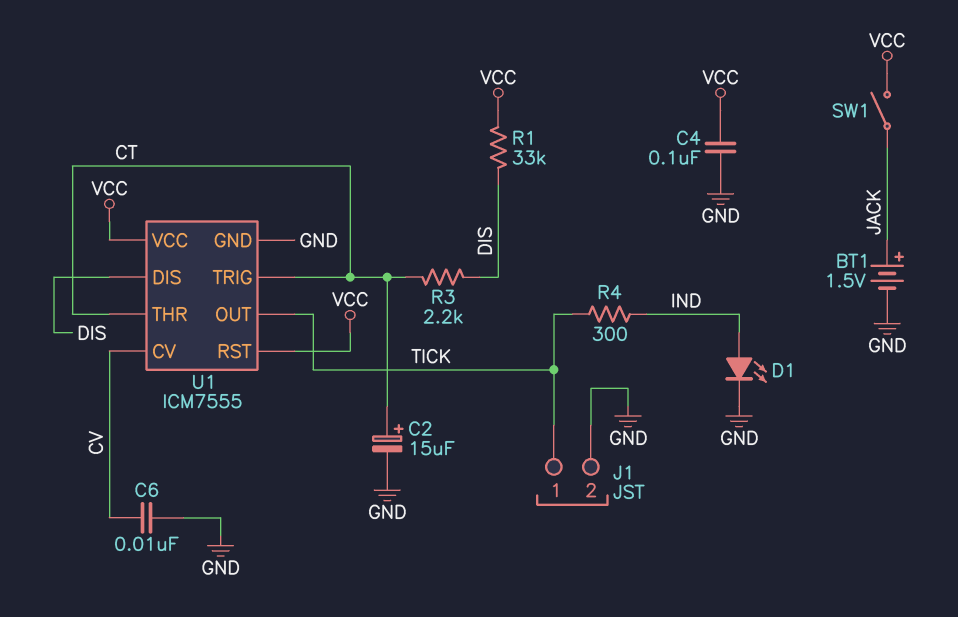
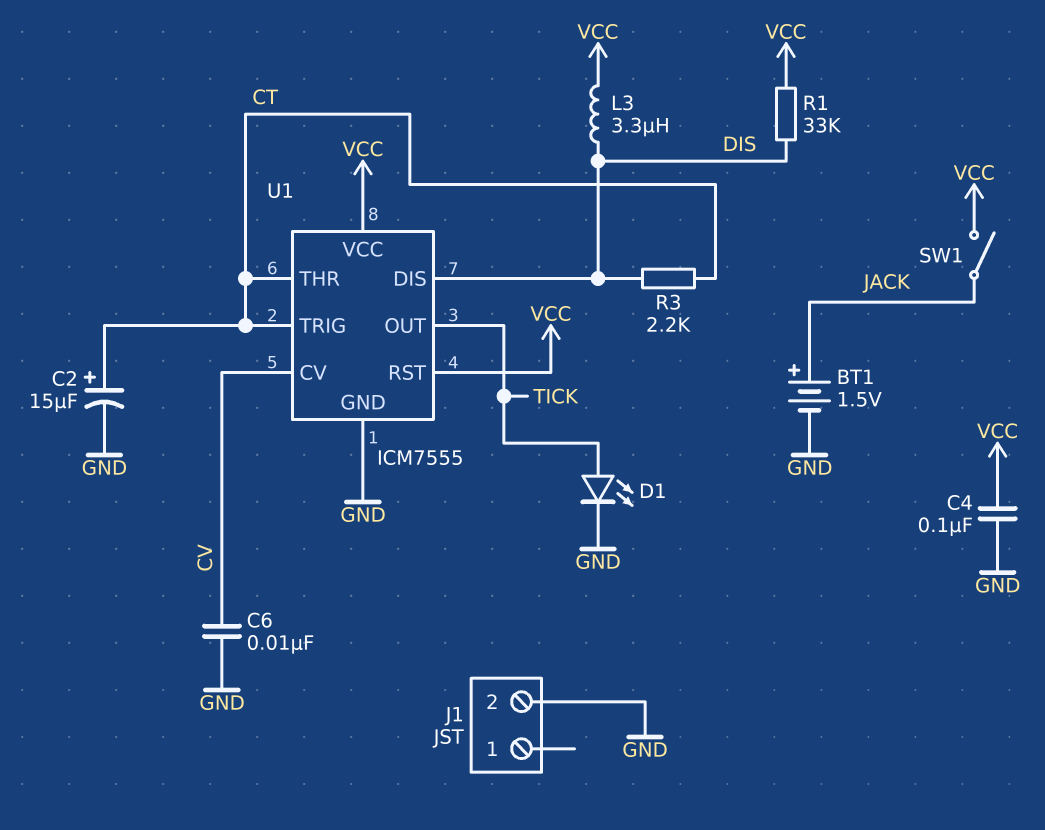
D1: LED (A IND, K GND) -> LED (A TICK, K GND)
J1 pin 1: TICK -> none
L3: none -> 3.3uH (DIS, VCC)
R4: 300 (IND, TICK) -> none

